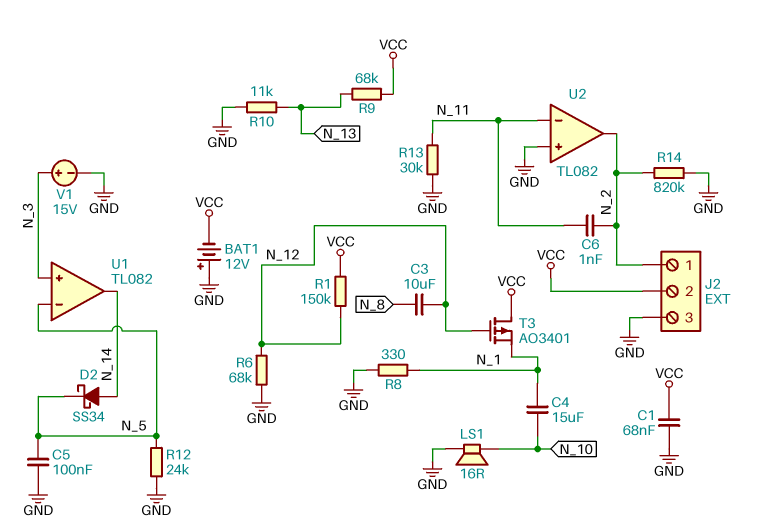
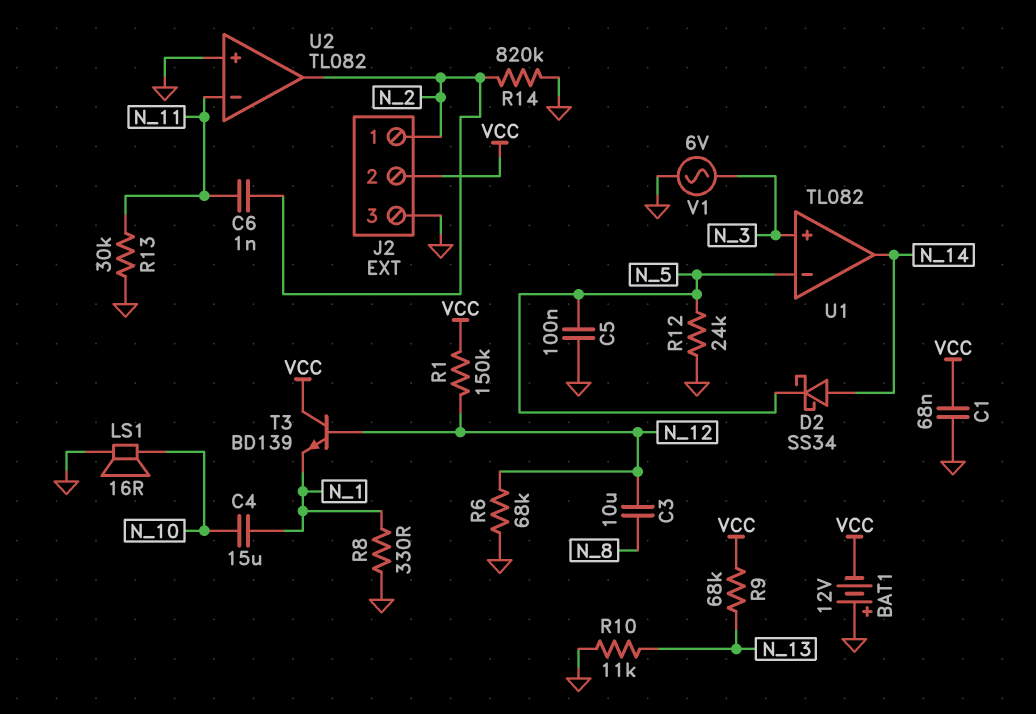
T3: PMOS AO3401 (G N_12, D VCC, S N_1) -> NPN BD139 (B N_12, C VCC, E N_1)
V1: 15V (plus N_3, minus GND) -> AC 6V (GND, N_3)

